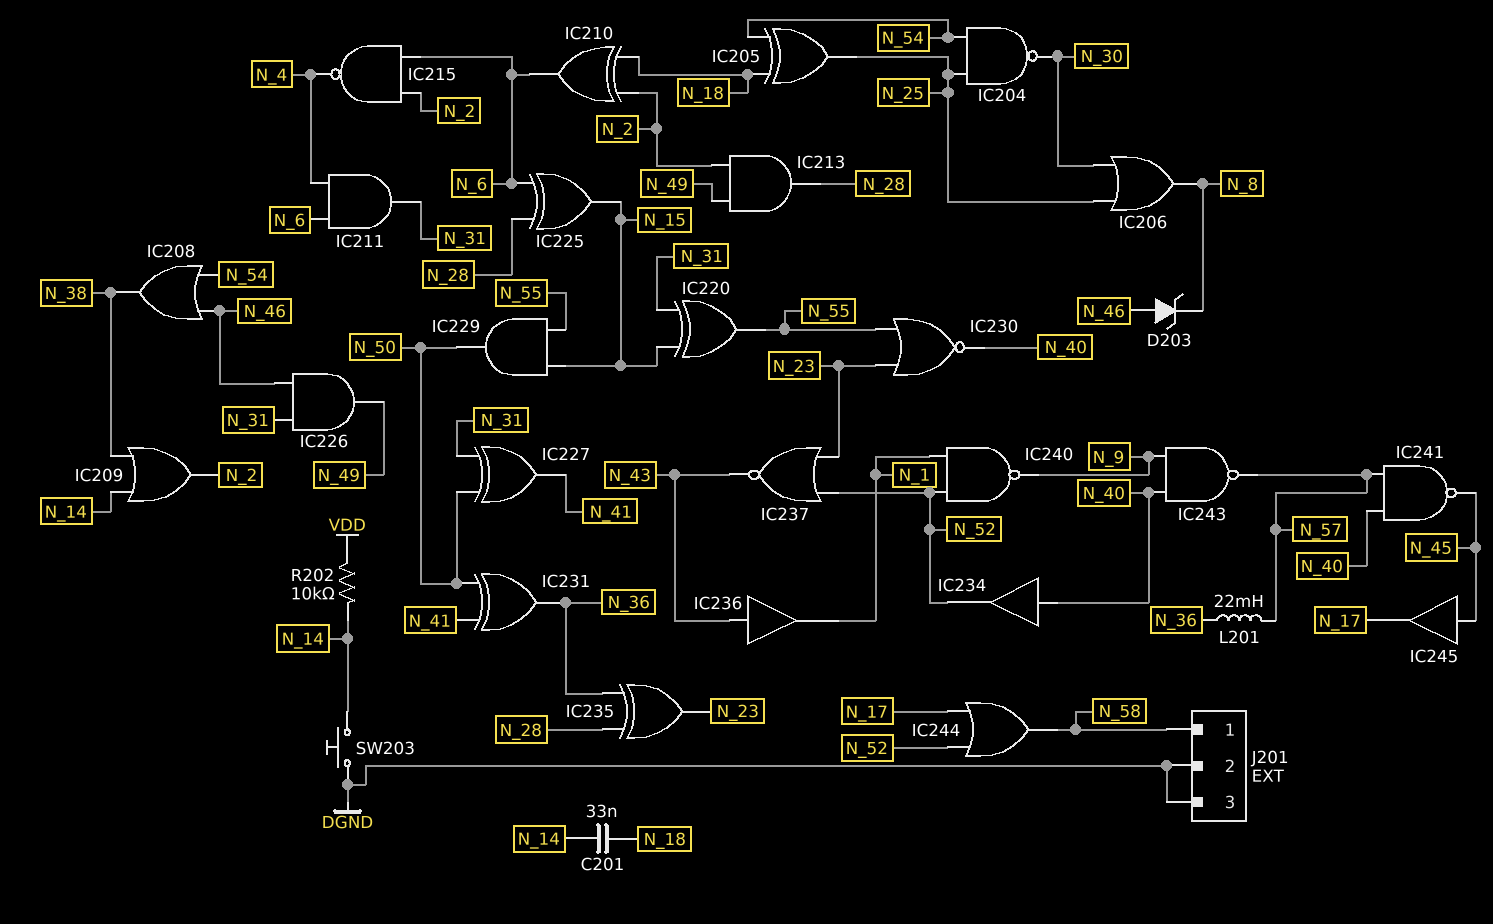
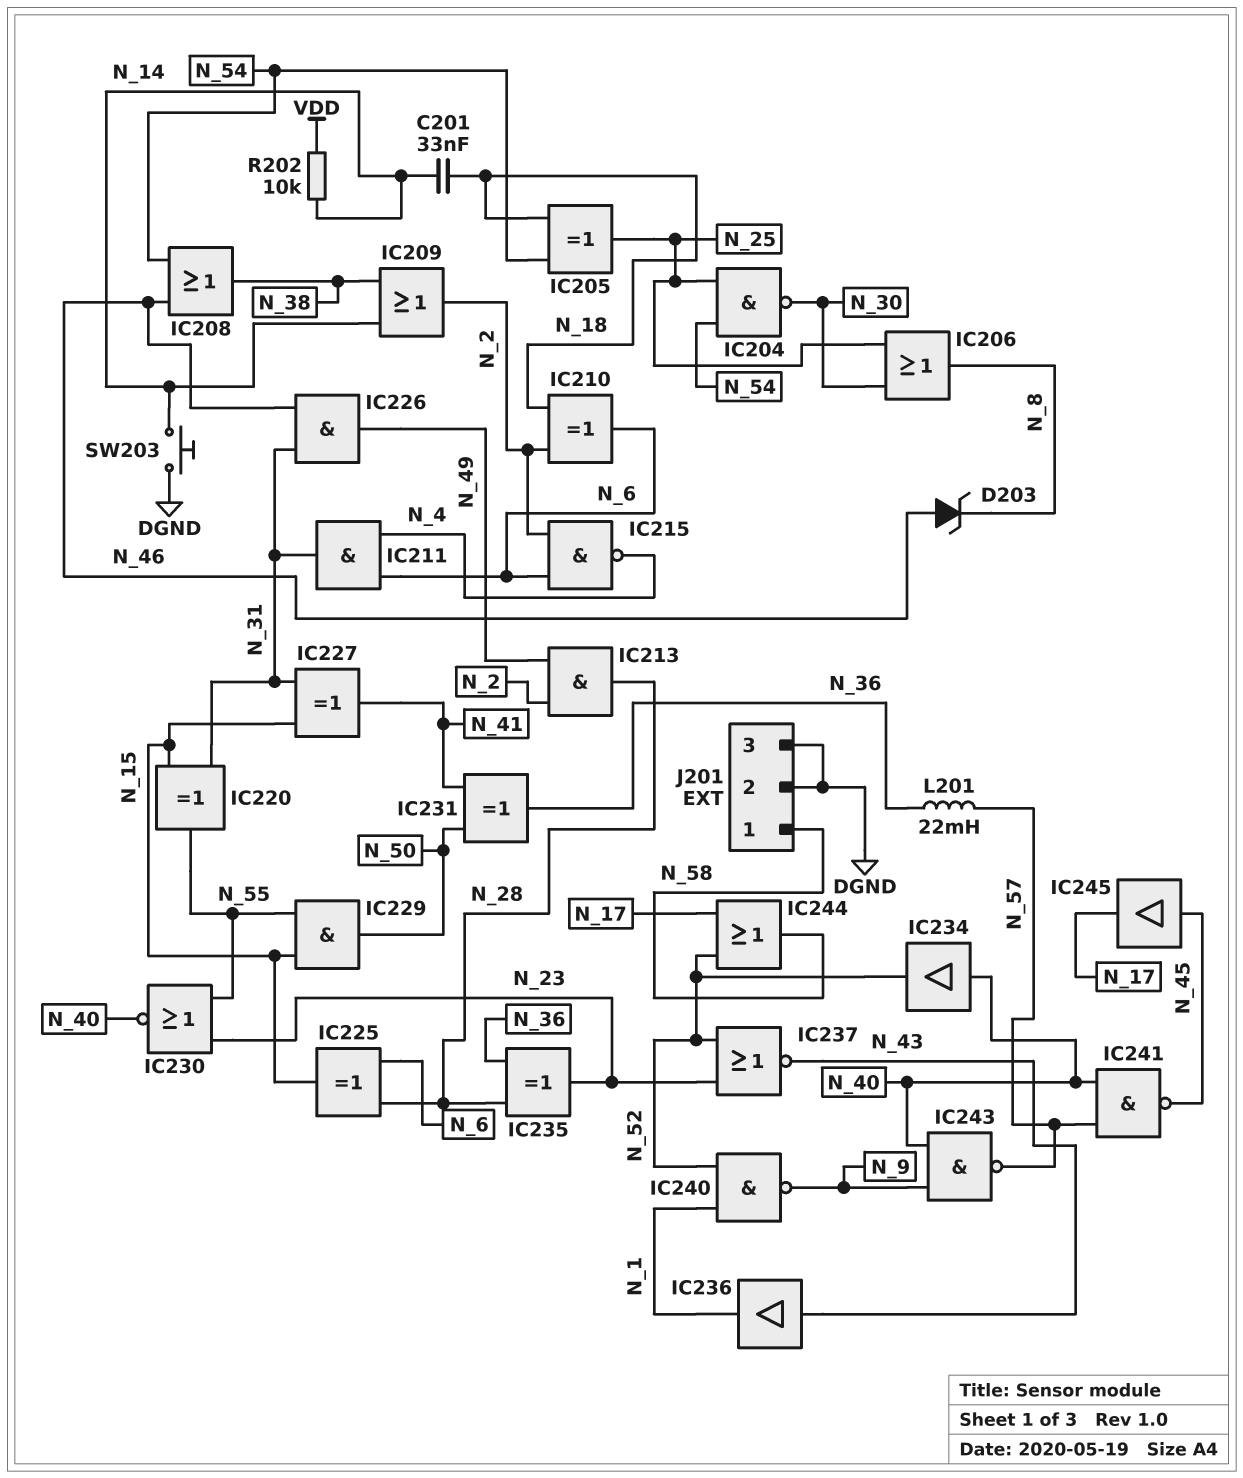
IC227: XOR (in N_31, in N_50, out N_41) -> XOR (in N_15, in N_31, out N_41)

